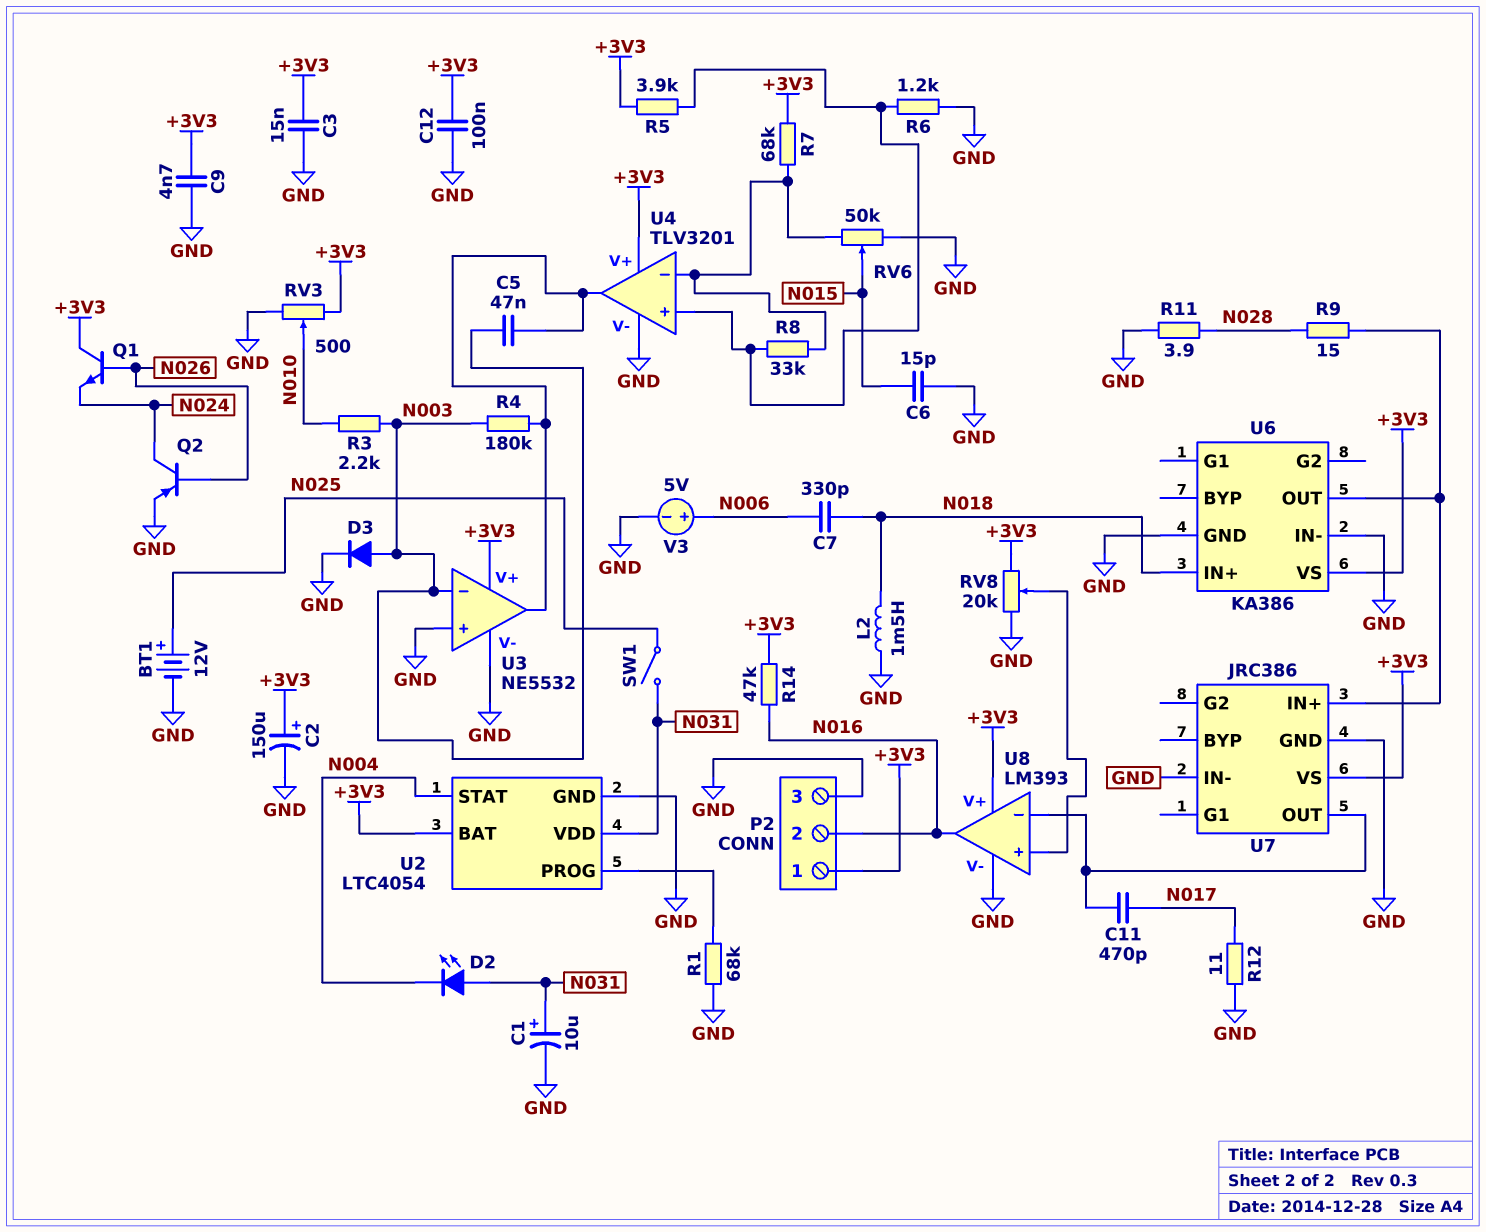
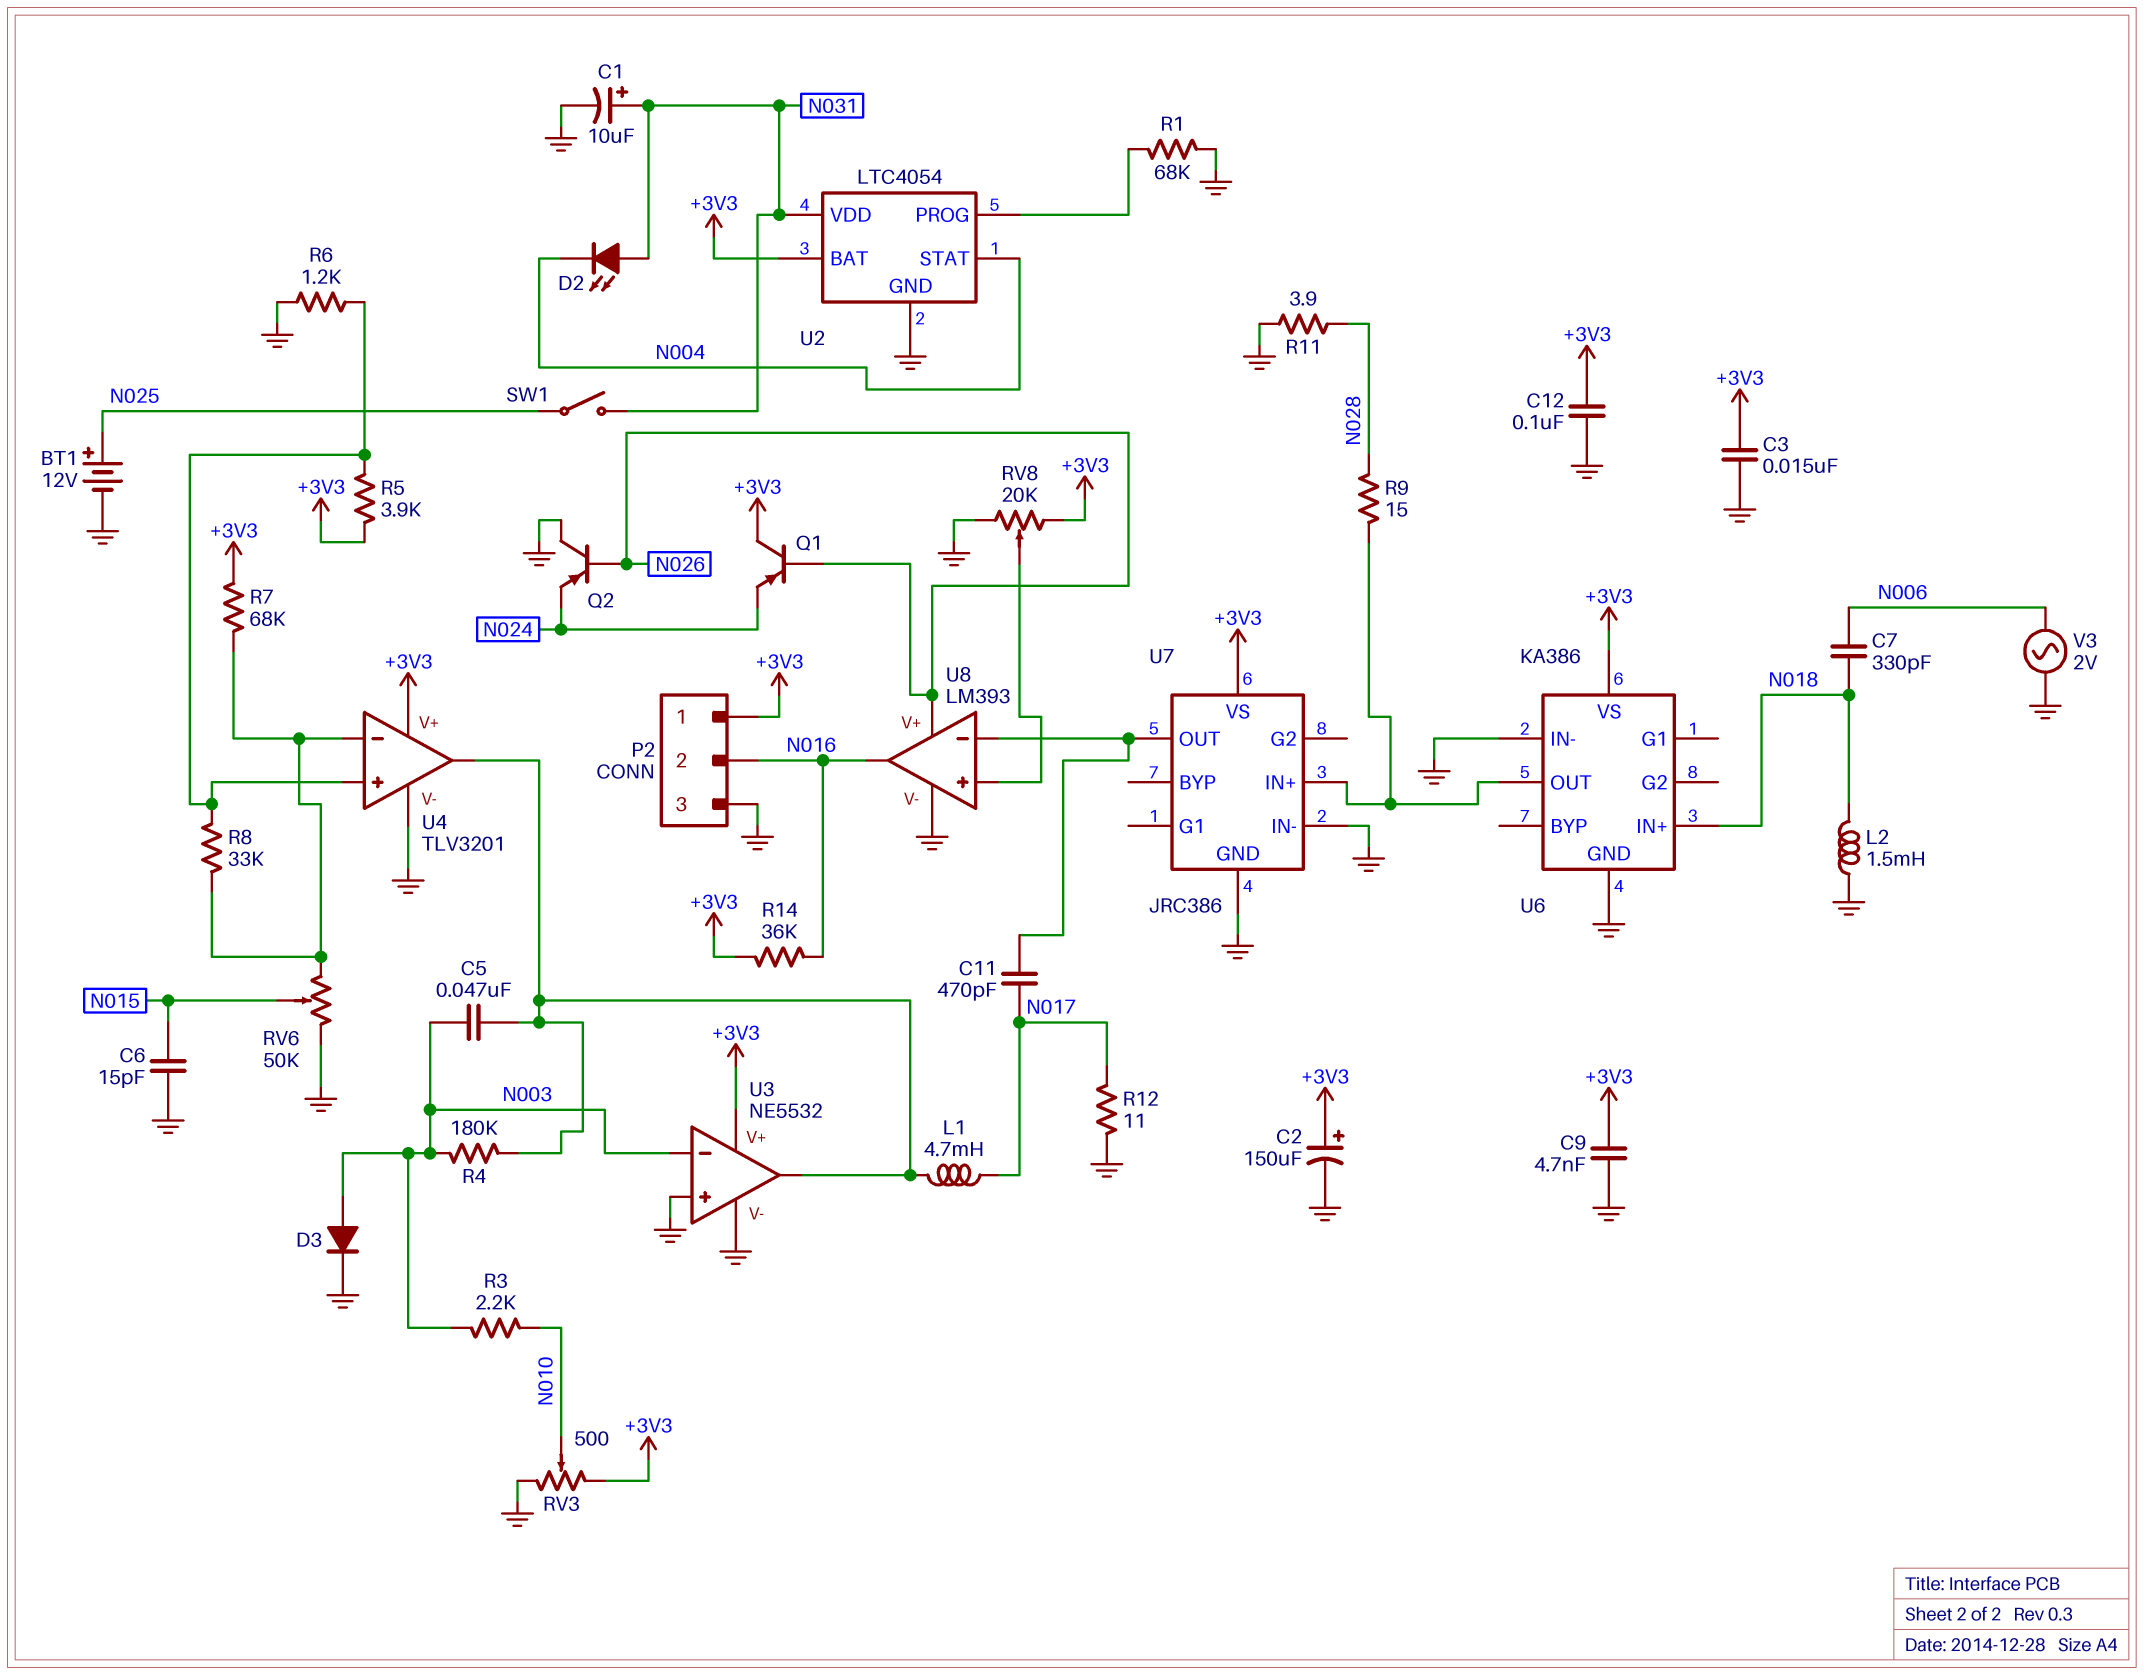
L1: none -> 4.7mH (N017, U3/out)
Q1: NPN (B N026, C +3V3, E N024) -> PNP (B N026, C +3V3, E N024)
Q2: PNP (B N026, C N024, E GND) -> PNP (B N026, C GND, E N024)
R14: 47k (+3V3, N016) -> 36k (+3V3, N016)
U8 pin V+: +3V3 -> N026
V3: 5V (plus N006, minus GND) -> AC 2V (GND, N006)

